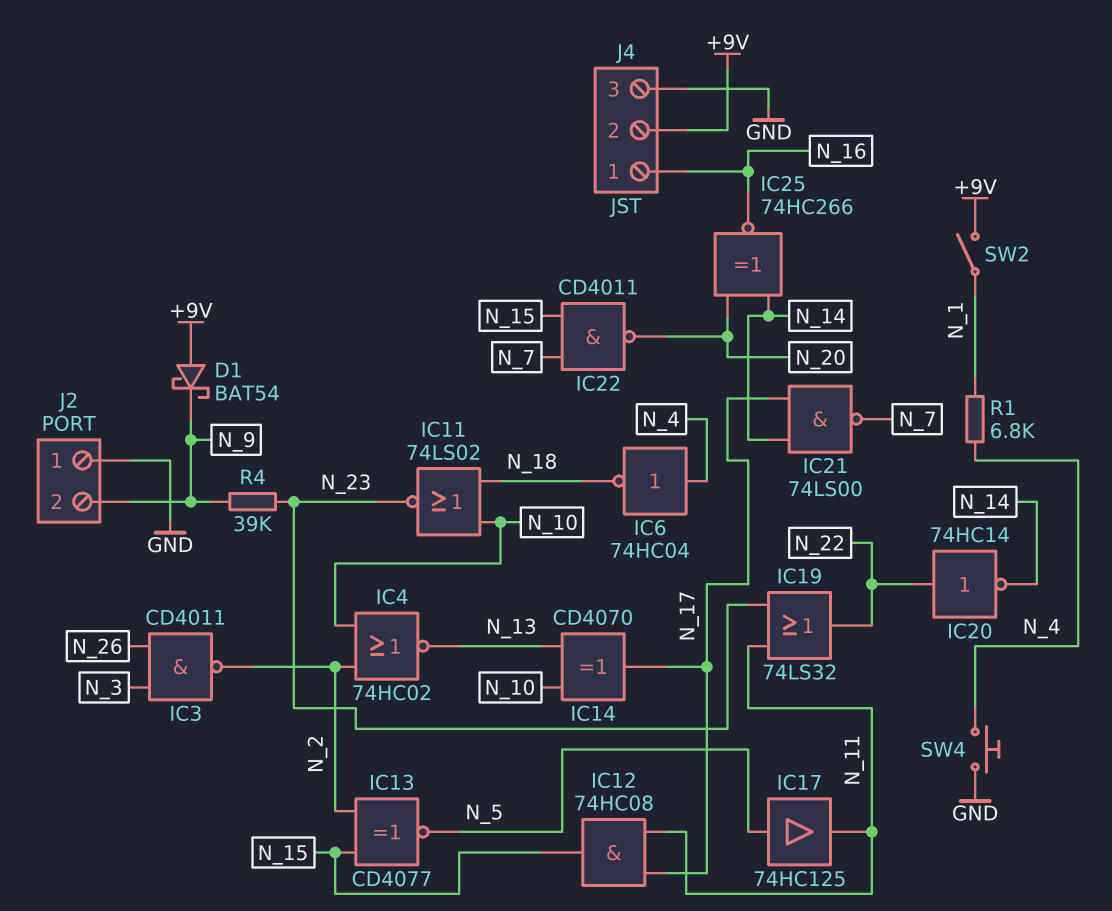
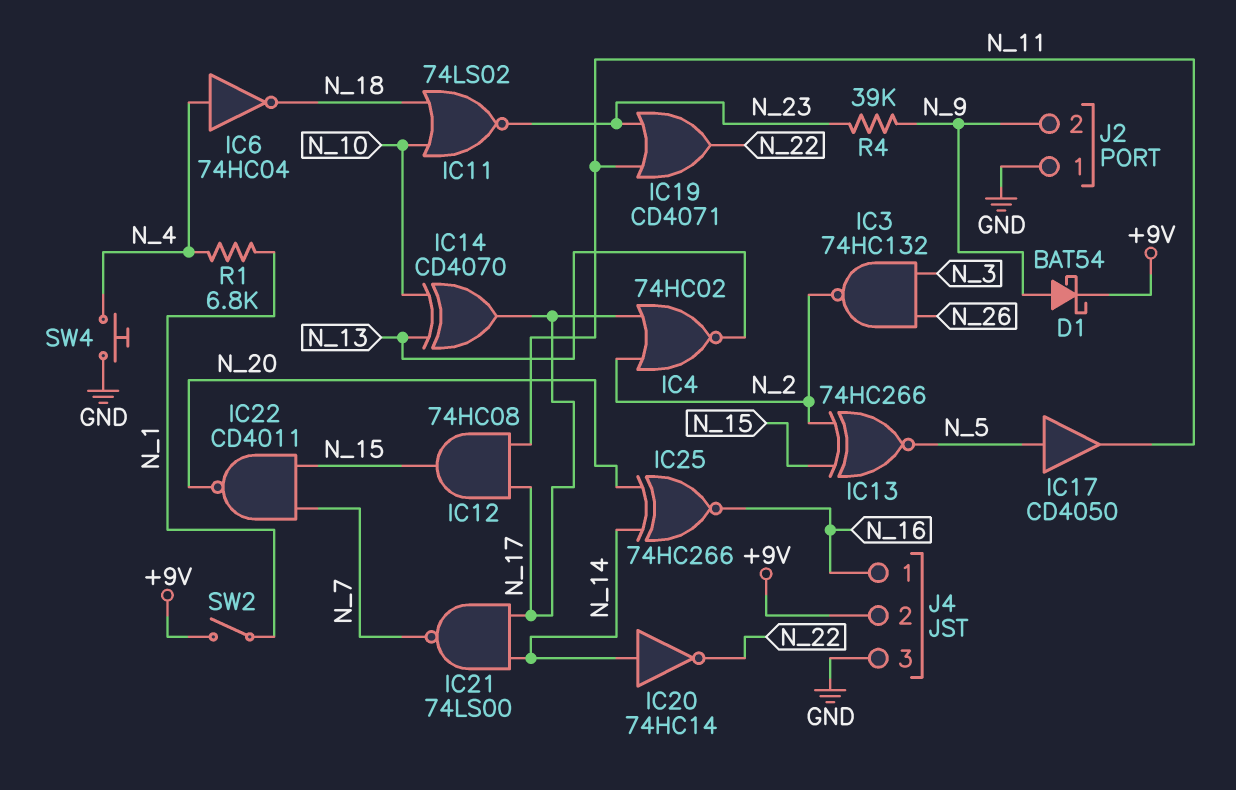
D1: schottky BAT54 (A +9V, K N_9) -> schottky BAT54 (A N_9, K +9V)
IC3: NAND CD4011 (in N_3, in N_26, out N_2) -> NAND 74HC132 (in N_3, in N_26, out N_2)
IC4: NOR 74HC02 (in N_2, in N_10, out N_13) -> NOR 74HC02 (in N_2, in N_17, out N_13)
IC13: XNOR CD4077 (in N_2, in N_15, out N_5) -> XNOR 74HC266 (in N_2, in N_15, out N_5)
IC17: buffer 74HC125 (in N_5, out N_11) -> buffer CD4050 (in N_5, out N_11)
IC19: OR 74LS32 (in N_11, in N_23, out N_22) -> OR CD4071 (in N_11, in N_23, out N_22)
IC20: NOT 74HC14 (in N_22, out N_14) -> NOT 74HC14 (in N_14, out N_22)

